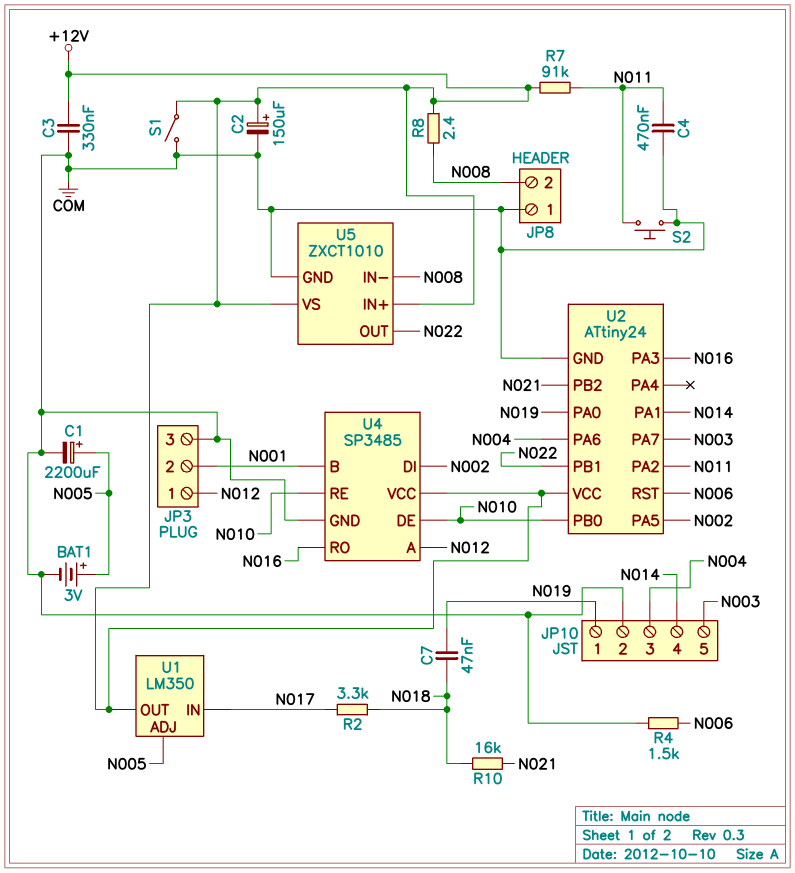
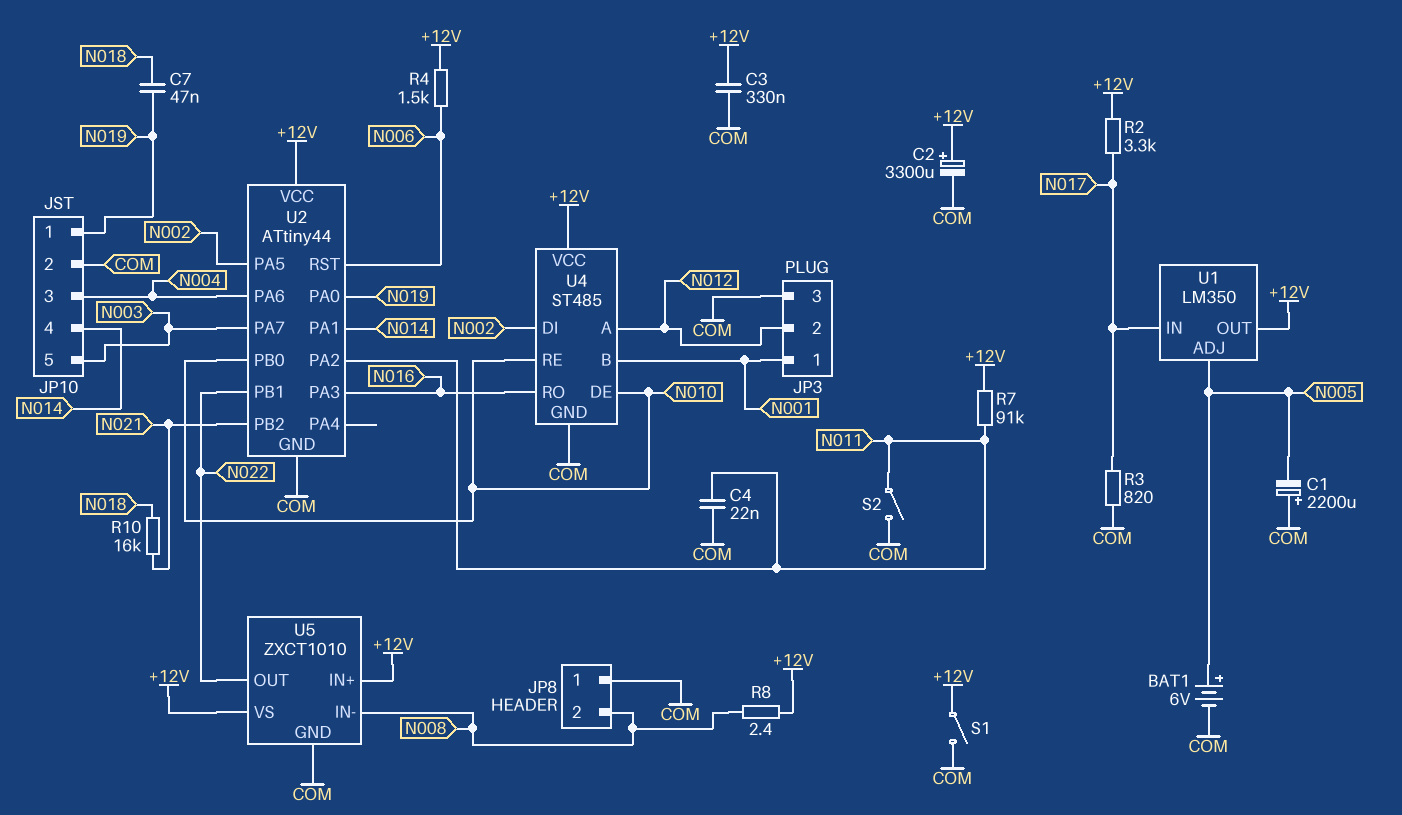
BAT1: 3V (plus N005, minus COM) -> 6V (plus N005, minus COM)
C1: 2200uF (plus N005, minus COM) -> 2200uF (plus COM, minus N005)
C2: 150uF (plus +12V, minus COM) -> 3300uF (plus +12V, minus COM)
C4: 470nF (COM, N011) -> 22nF (COM, N011)
JP3 pin 1: N012 -> N001
JP3 pin 2: N001 -> N012
R2: 3.3k (N017, N018) -> 3.3k (+12V, N017)
R3: none -> 820 (COM, N017)
R4: 1.5k (COM, N006) -> 1.5k (+12V, N006)
S2: button (COM, N011) -> switch (COM, N011)
U2: ATtiny24 -> ATtiny44
U4: SP3485 -> ST485

